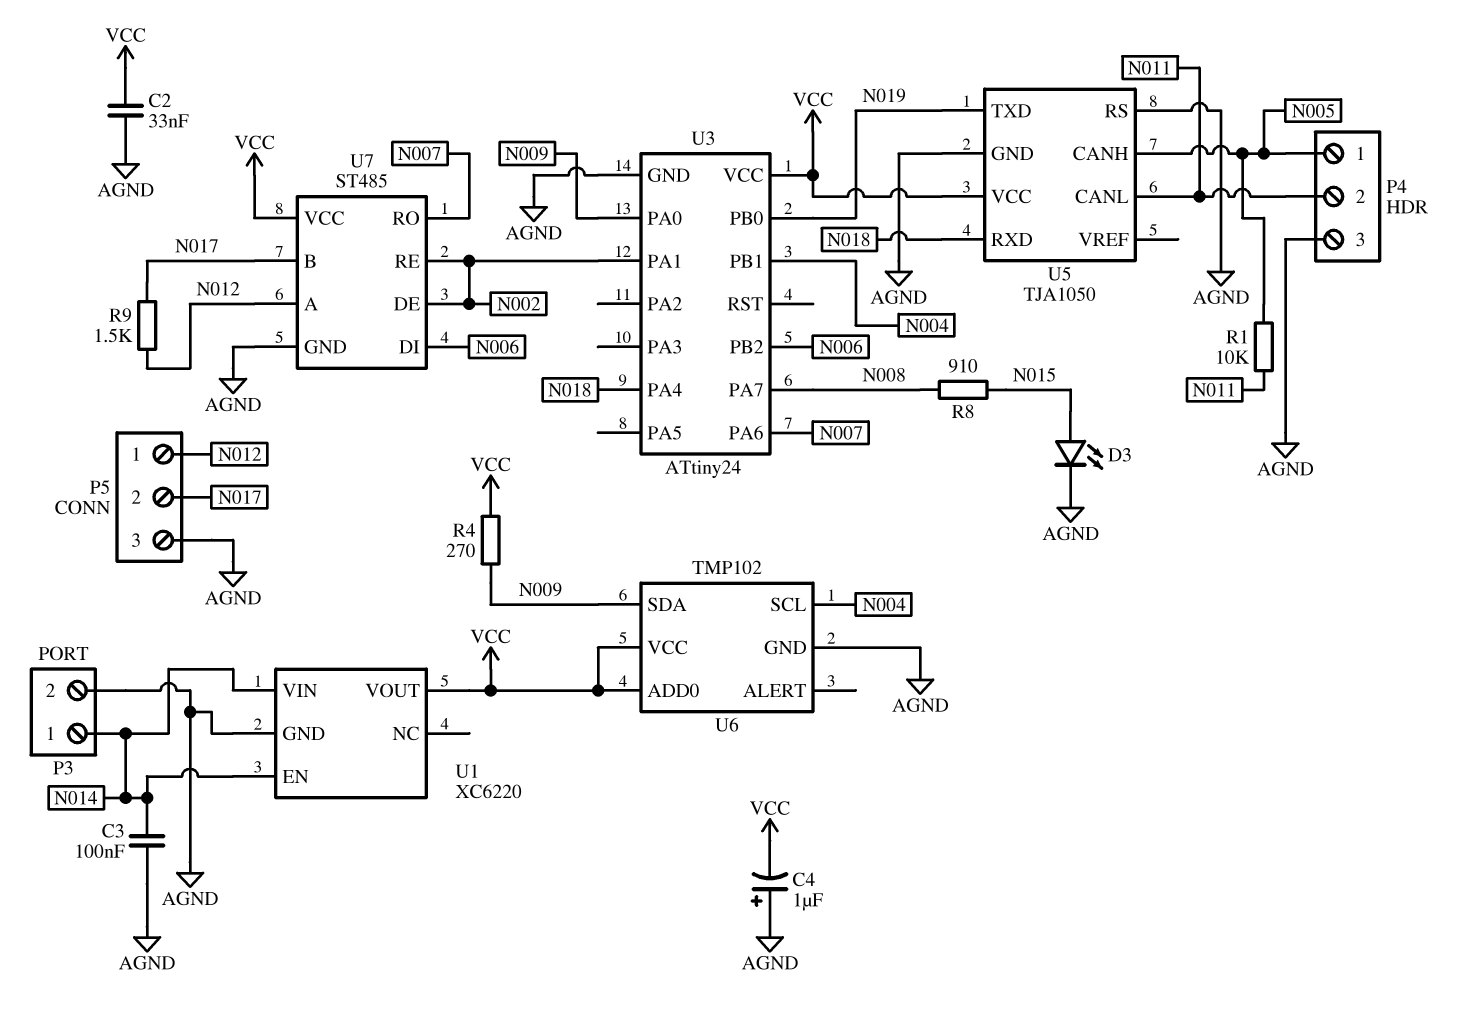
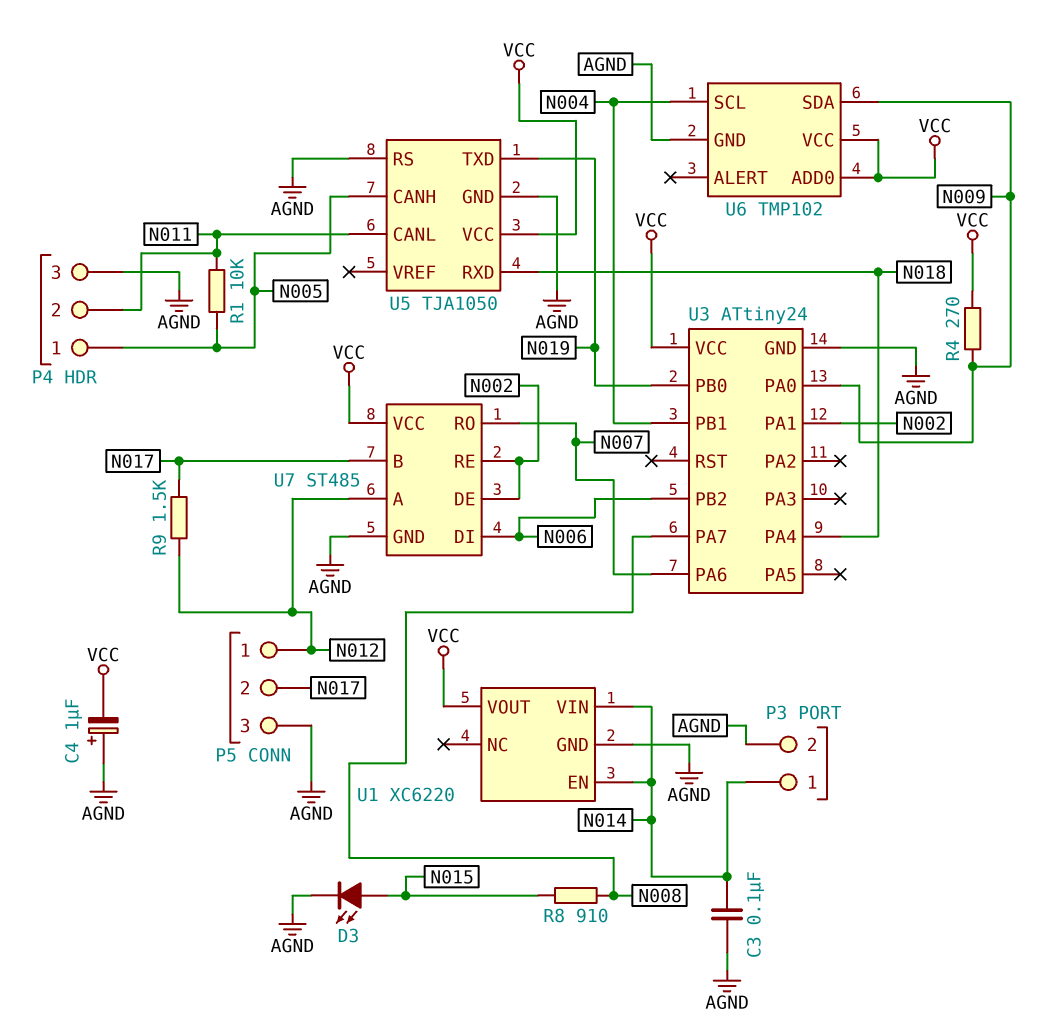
C2: 33nF (AGND, VCC) -> none

